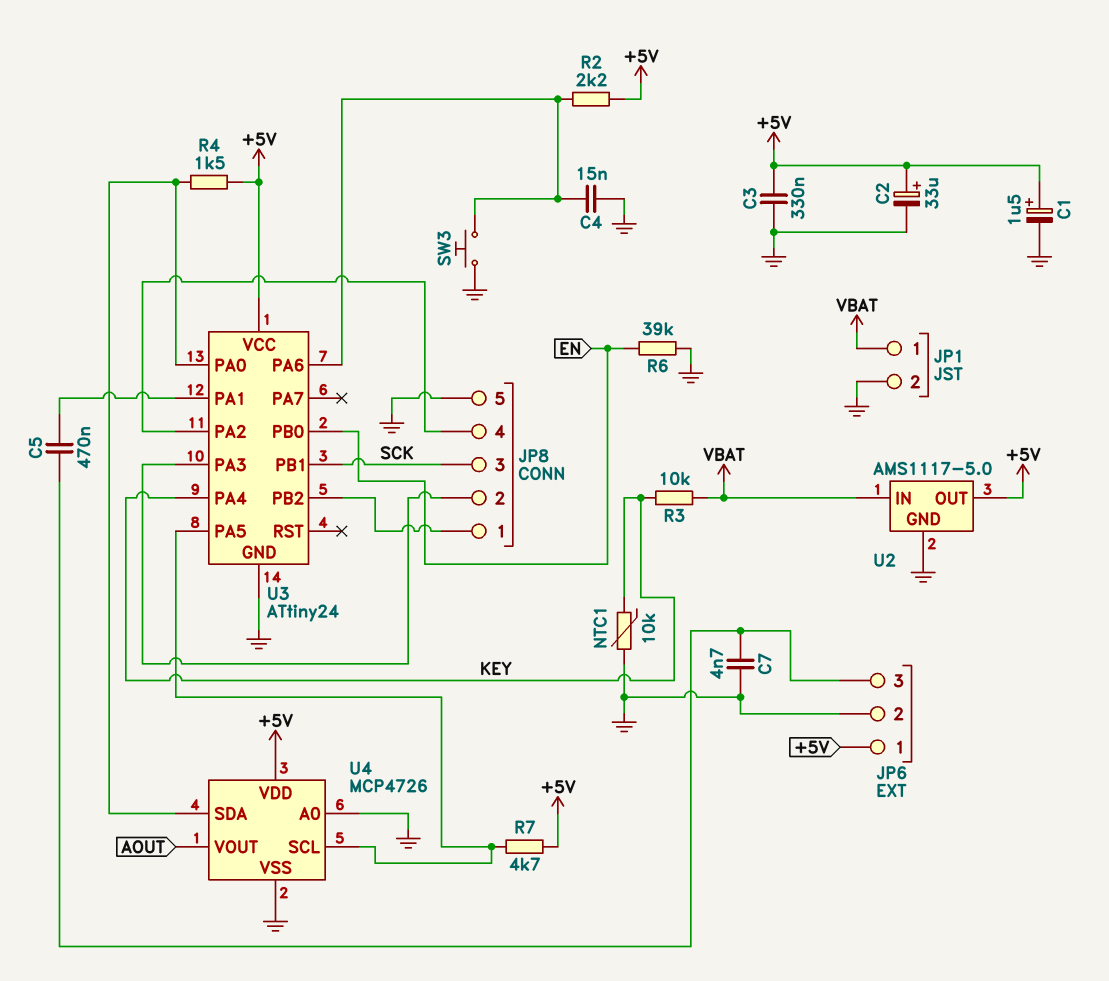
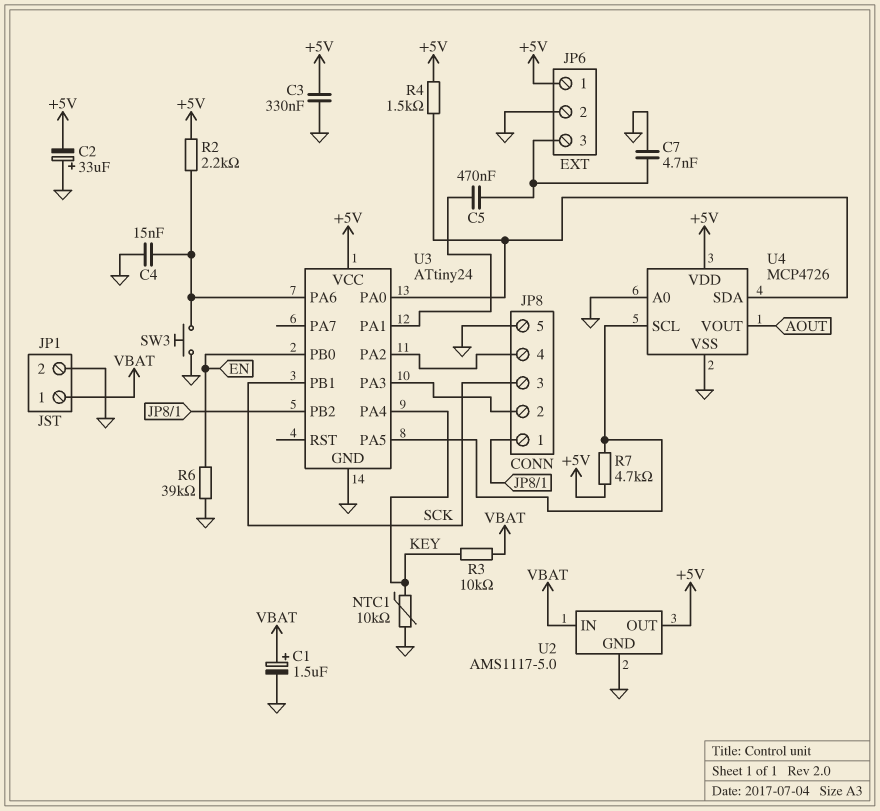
C1: 1.5uF (plus +5V, minus GND) -> 1.5uF (plus VBAT, minus GND)
C2: 33uF (plus +5V, minus GND) -> 33uF (plus GND, minus +5V)

